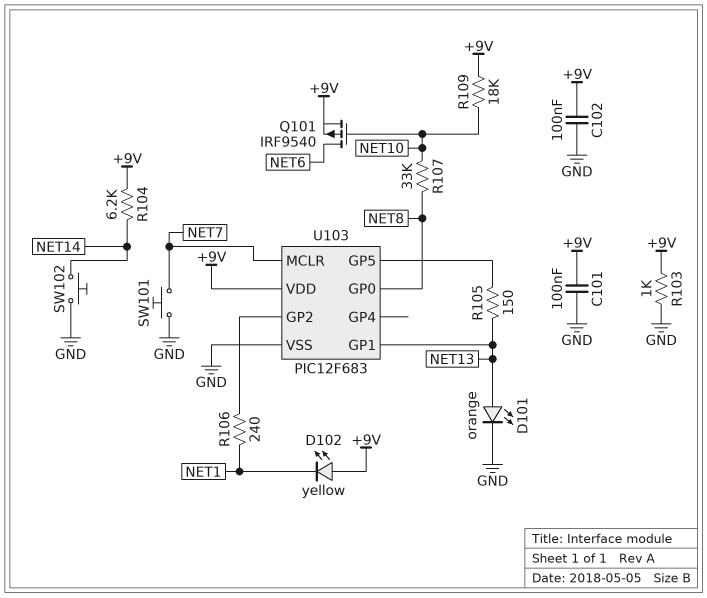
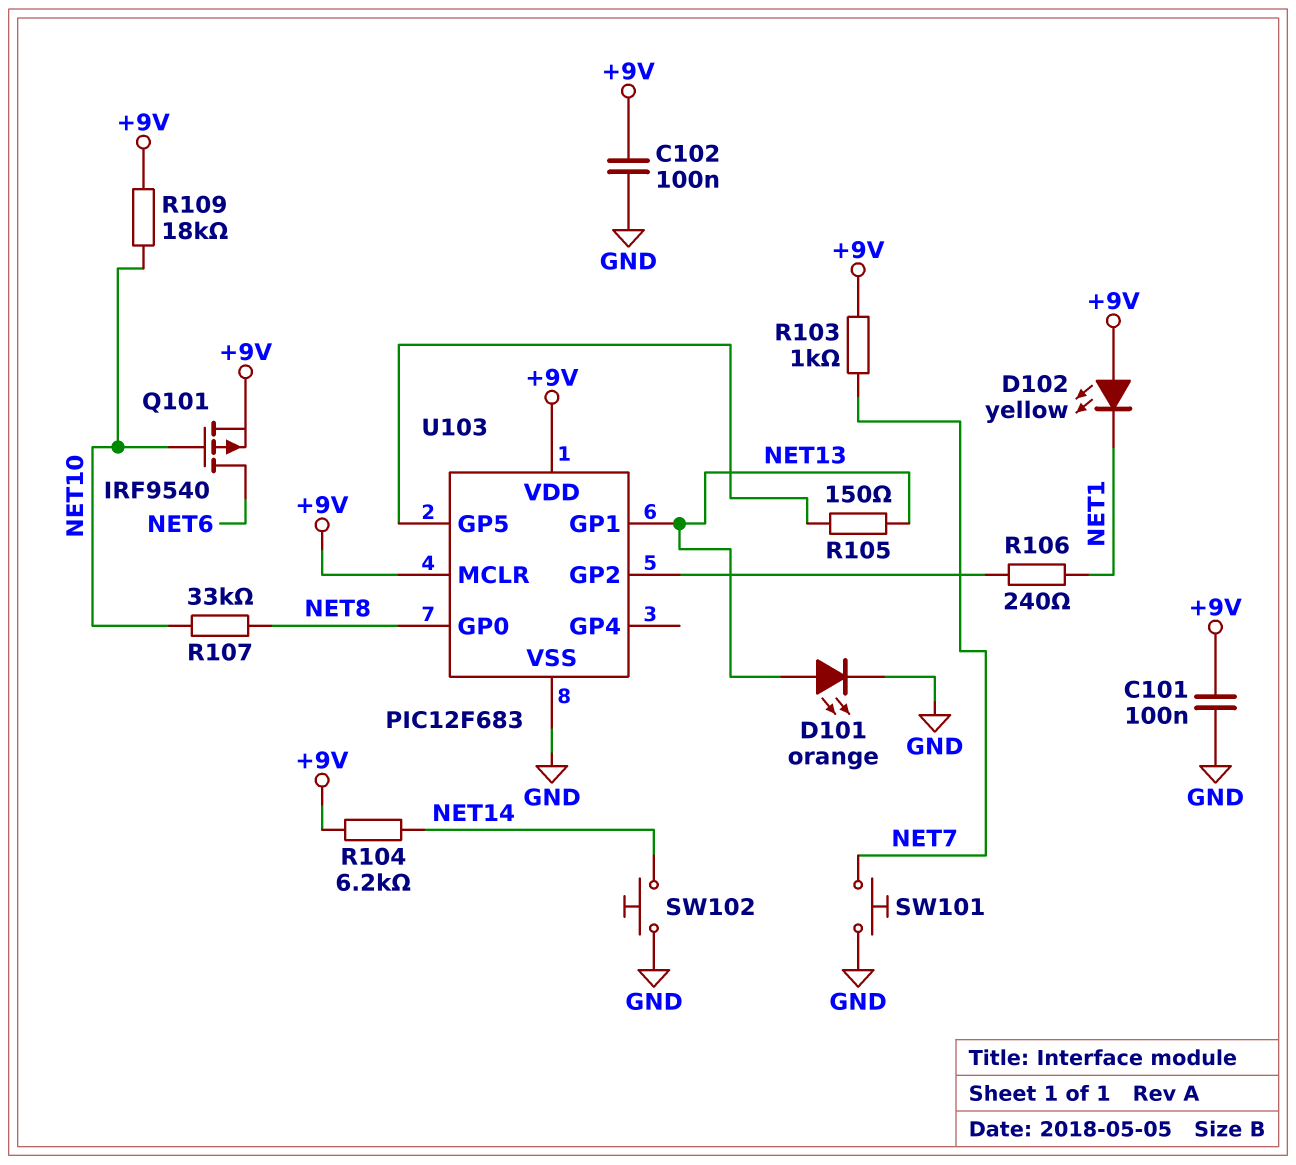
R103: 1k (+9V, GND) -> 1k (+9V, NET7)
U103 pin MCLR: NET7 -> +9V

